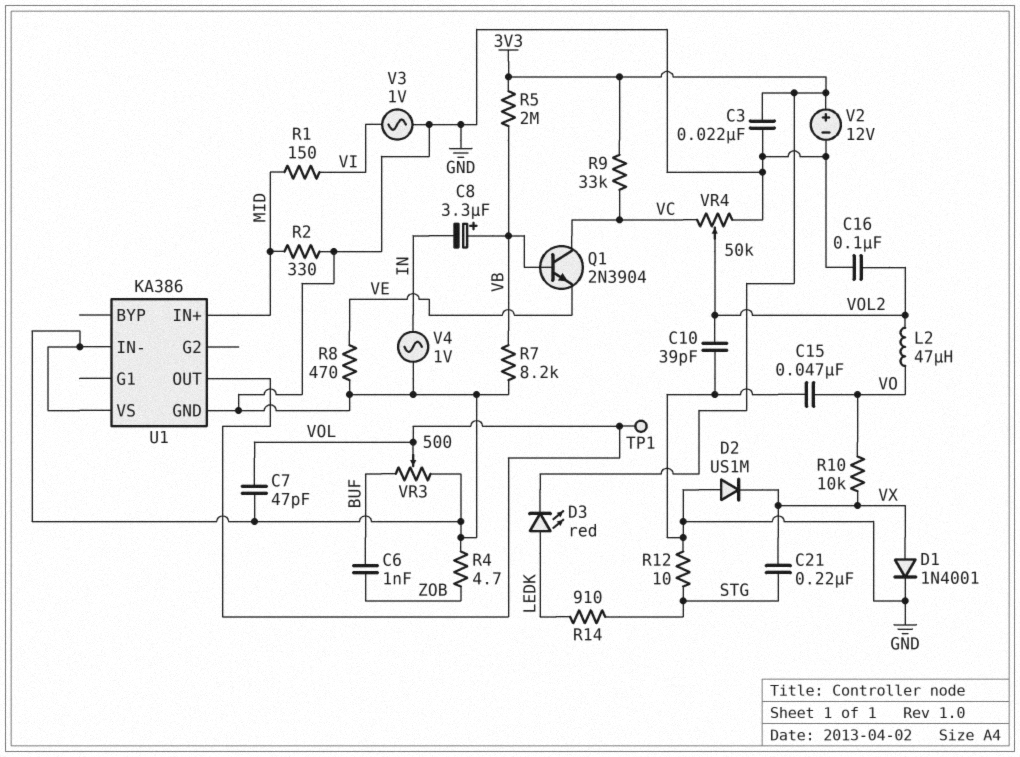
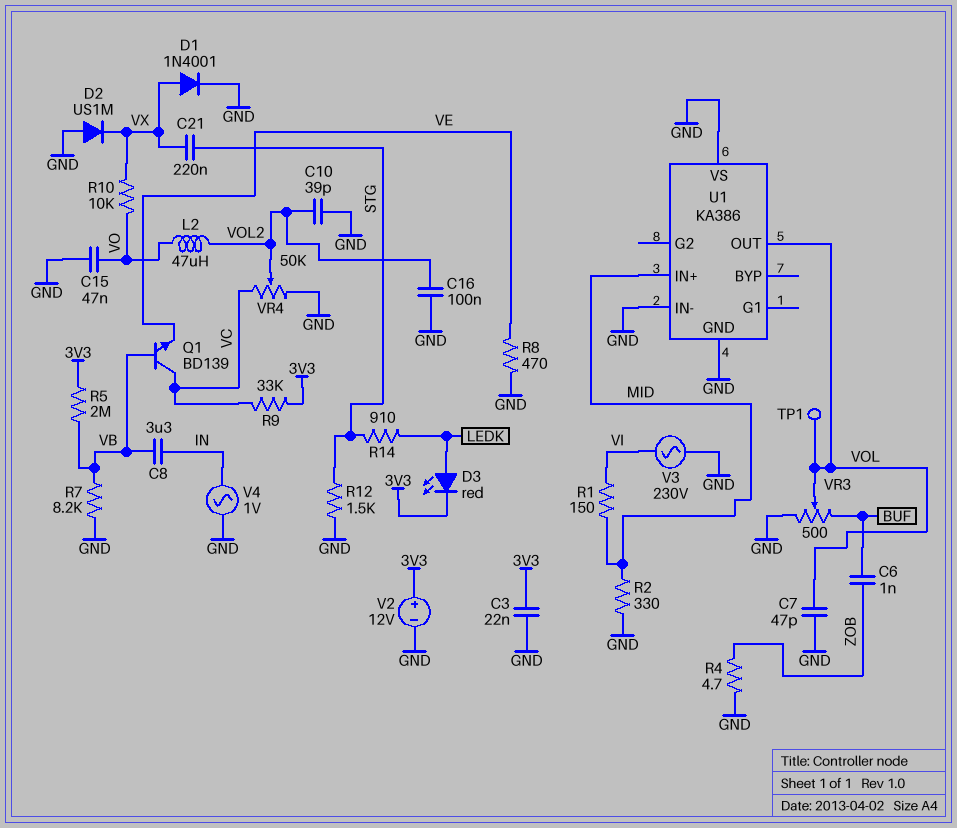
C8: 3.3uF (plus VB, minus IN) -> 3.3uF (IN, VB)
Q1: NPN 2N3904 (B VB, C VC, E VE) -> NPN BD139 (B VB, C VC, E VE)
R12: 10 (GND, STG) -> 1.5k (GND, STG)
V3: AC 1V (GND, VI) -> AC 230V (GND, VI)

